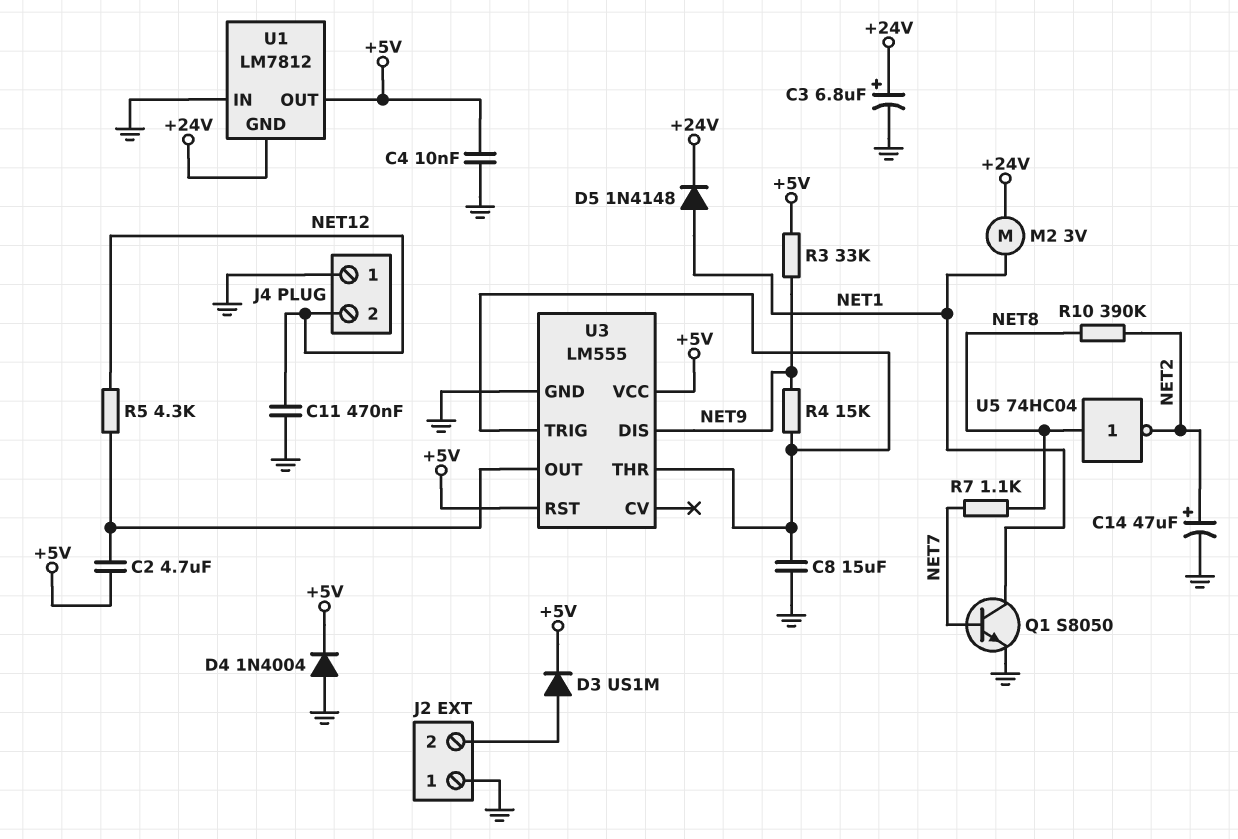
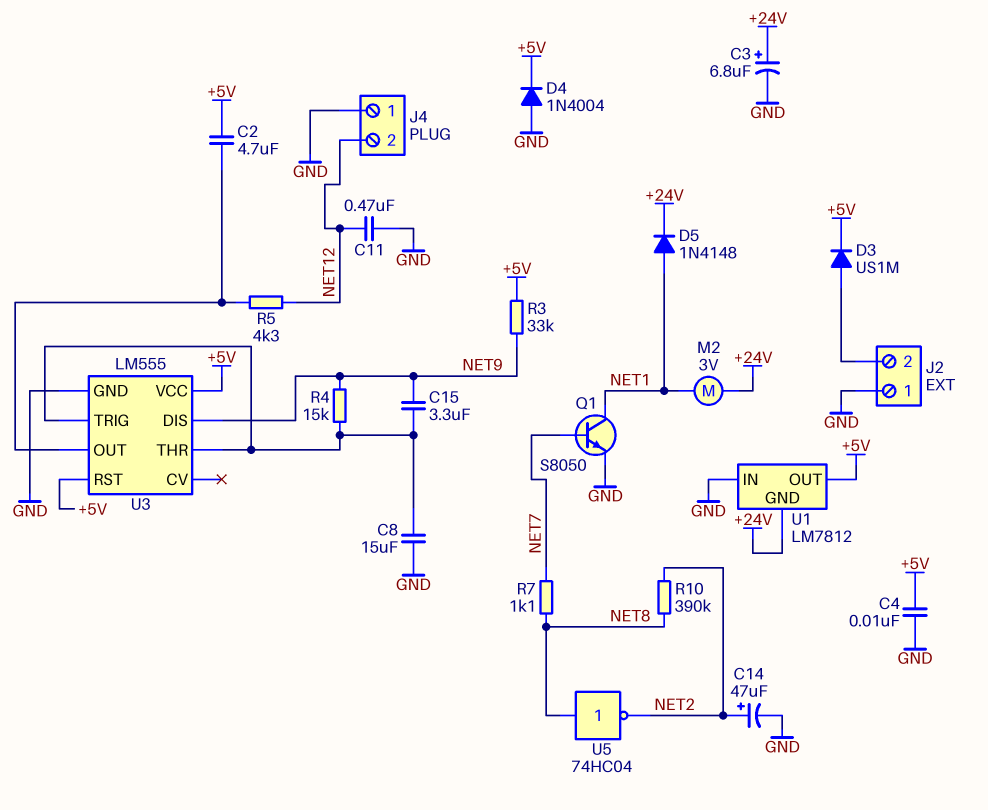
C15: none -> 3.3uF (NET9, U3/THR)

